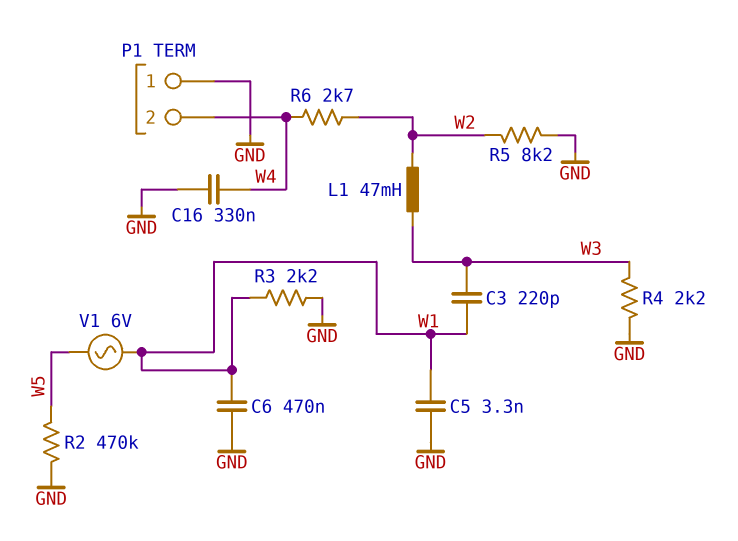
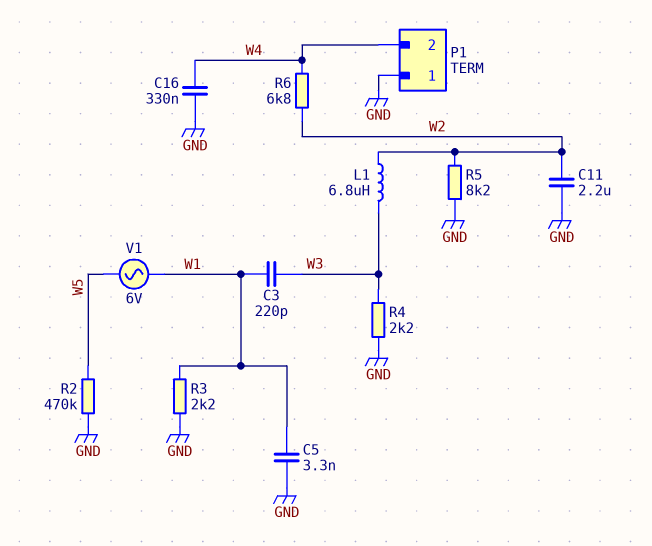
C6: 470nF (GND, W1) -> none
C11: none -> 2.2uF (GND, W2)
L1: 47mH (W2, W3) -> 6.8uH (W2, W3)
R6: 2.7k (W2, W4) -> 6.8k (W2, W4)

